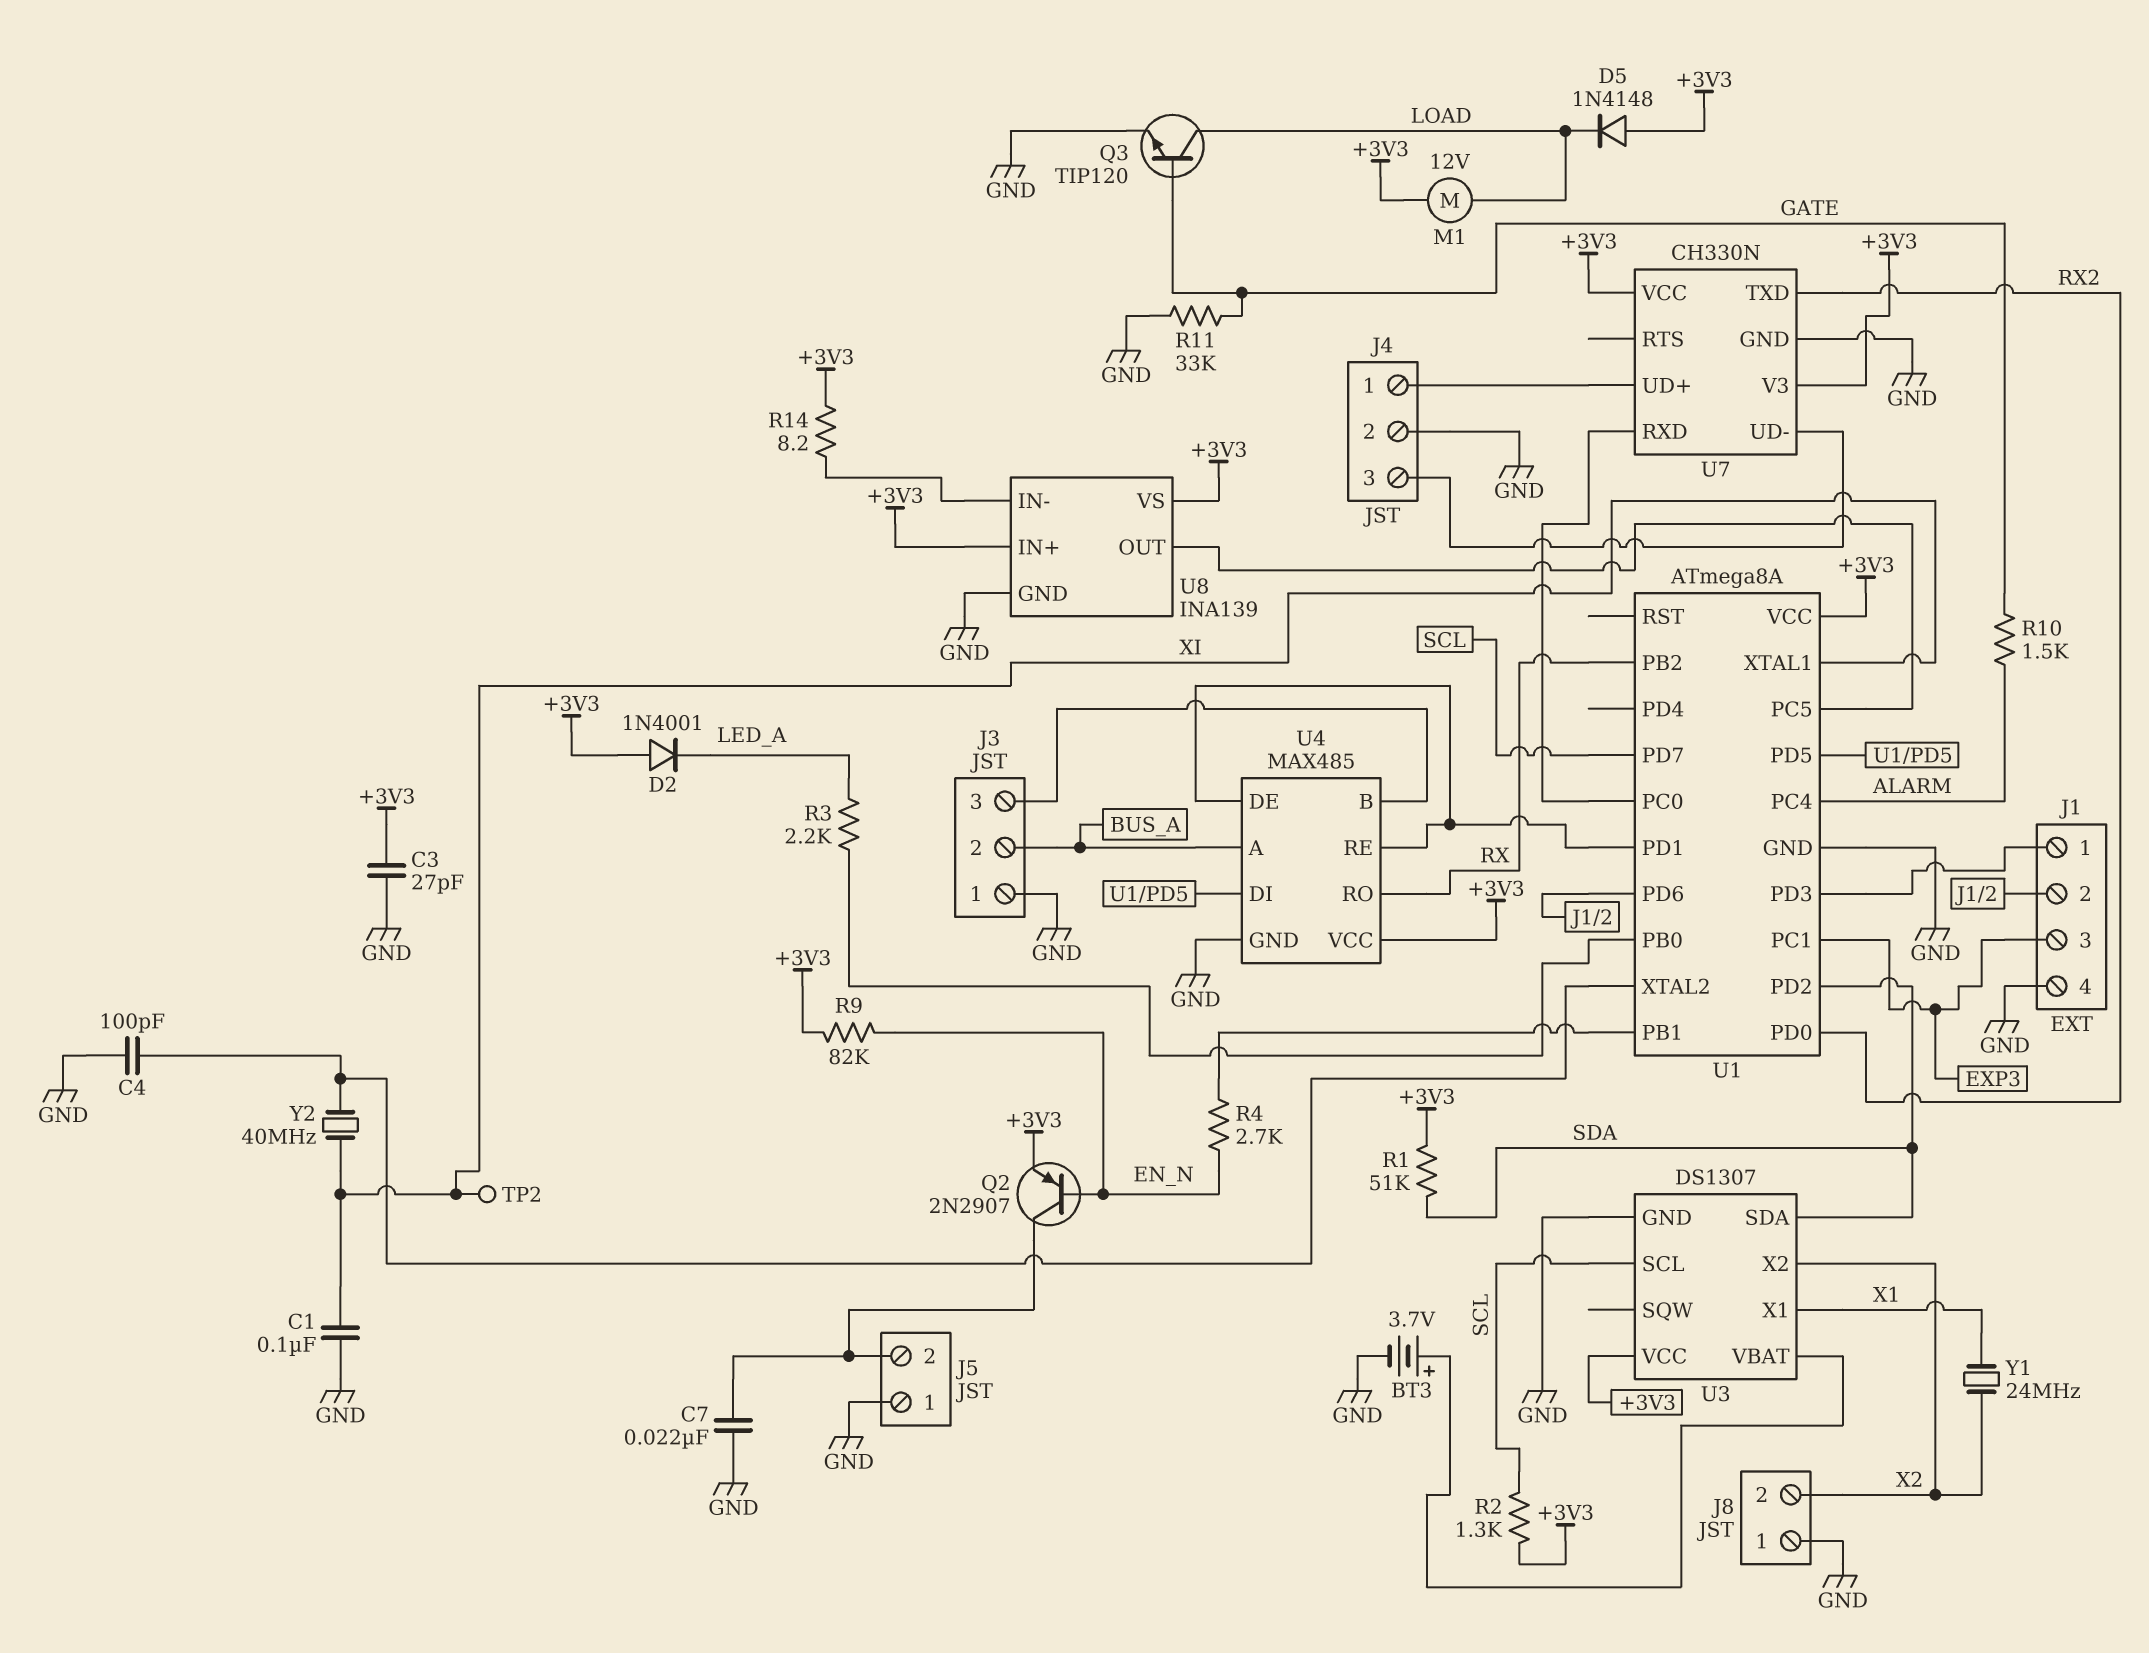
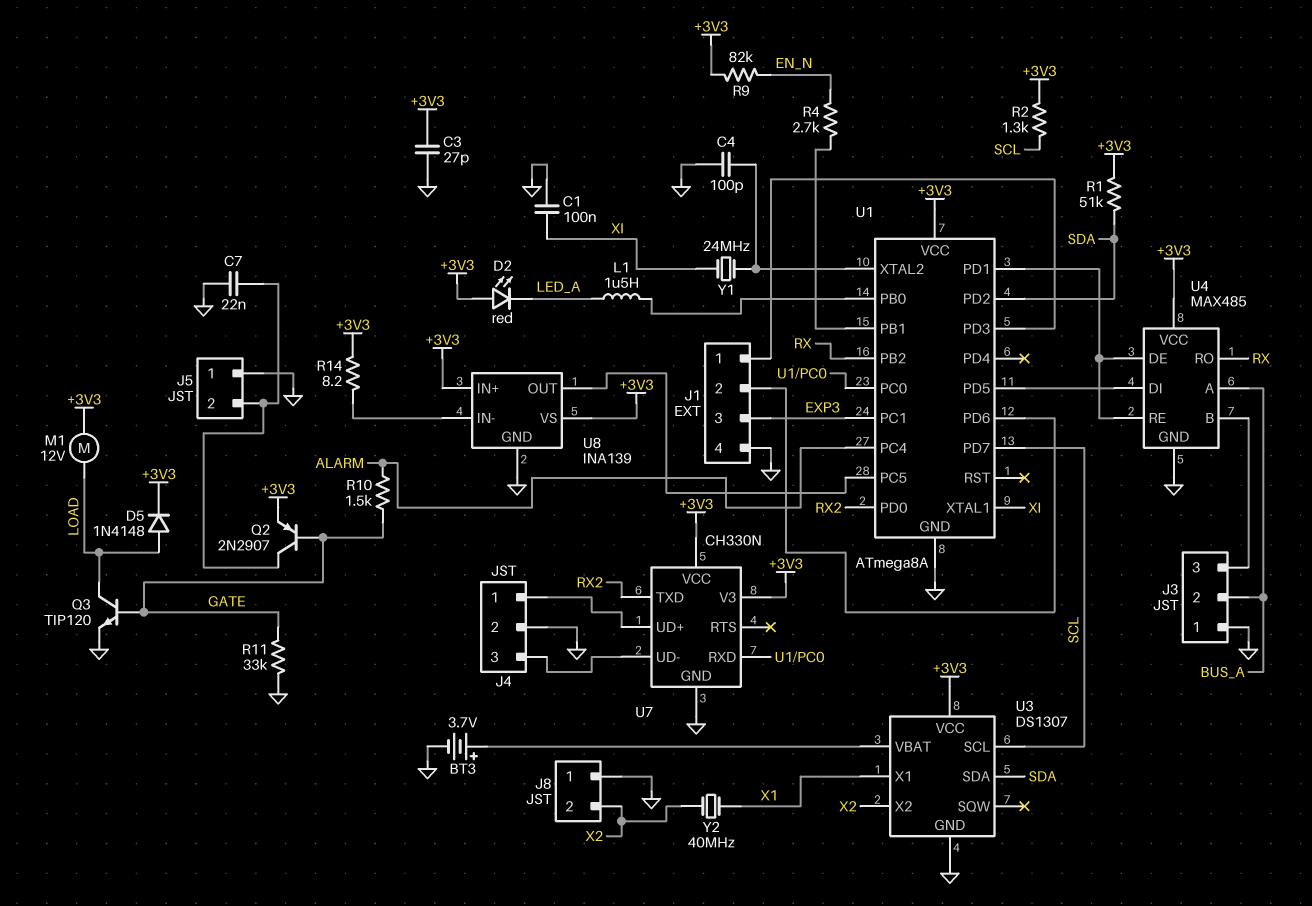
D2: diode 1N4001 (A +3V3, K LED_A) -> LED red (A +3V3, K LED_A)
D5: diode 1N4148 (A +3V3, K LOAD) -> diode 1N4148 (A LOAD, K +3V3)
L1: none -> 1.5uH (LED_A, U1/PB0)
Q2: PNP 2N2907 (B EN_N, C J5/2, E +3V3) -> PNP 2N2907 (B GATE, C J5/2, E +3V3)
R3: 2.2k (LED_A, U1/PB0) -> none
TP2: test point (XI) -> none
Y1: 24MHz (X1, X2) -> 24MHz (U1/XTAL2, XI)
Y2: 40MHz (U1/XTAL2, XI) -> 40MHz (X1, X2)

